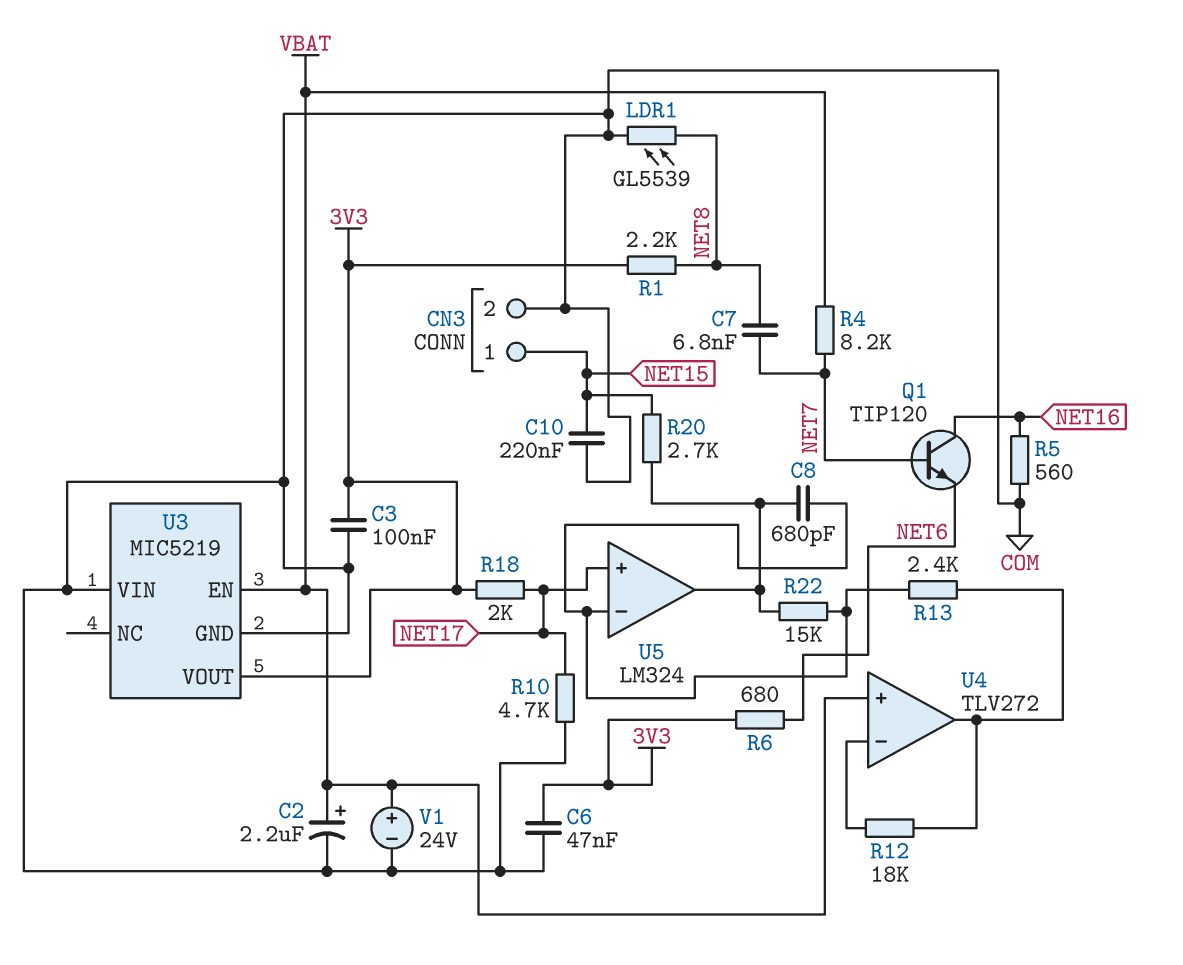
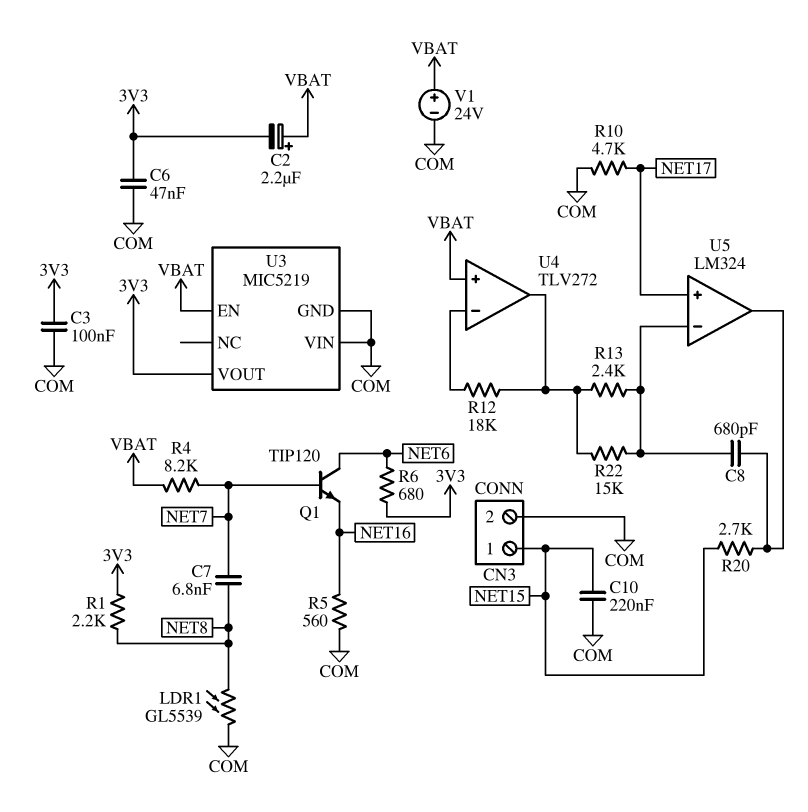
C2: 2.2uF (plus VBAT, minus COM) -> 2.2uF (plus VBAT, minus 3V3)
Q1: NPN TIP120 (B NET7, C NET16, E NET6) -> NPN TIP120 (B NET7, C NET6, E NET16)
R18: 2k (3V3, NET17) -> none
R22: 15k (U5/in-, U5/out) -> 15k (U4/out, U5/in-)

